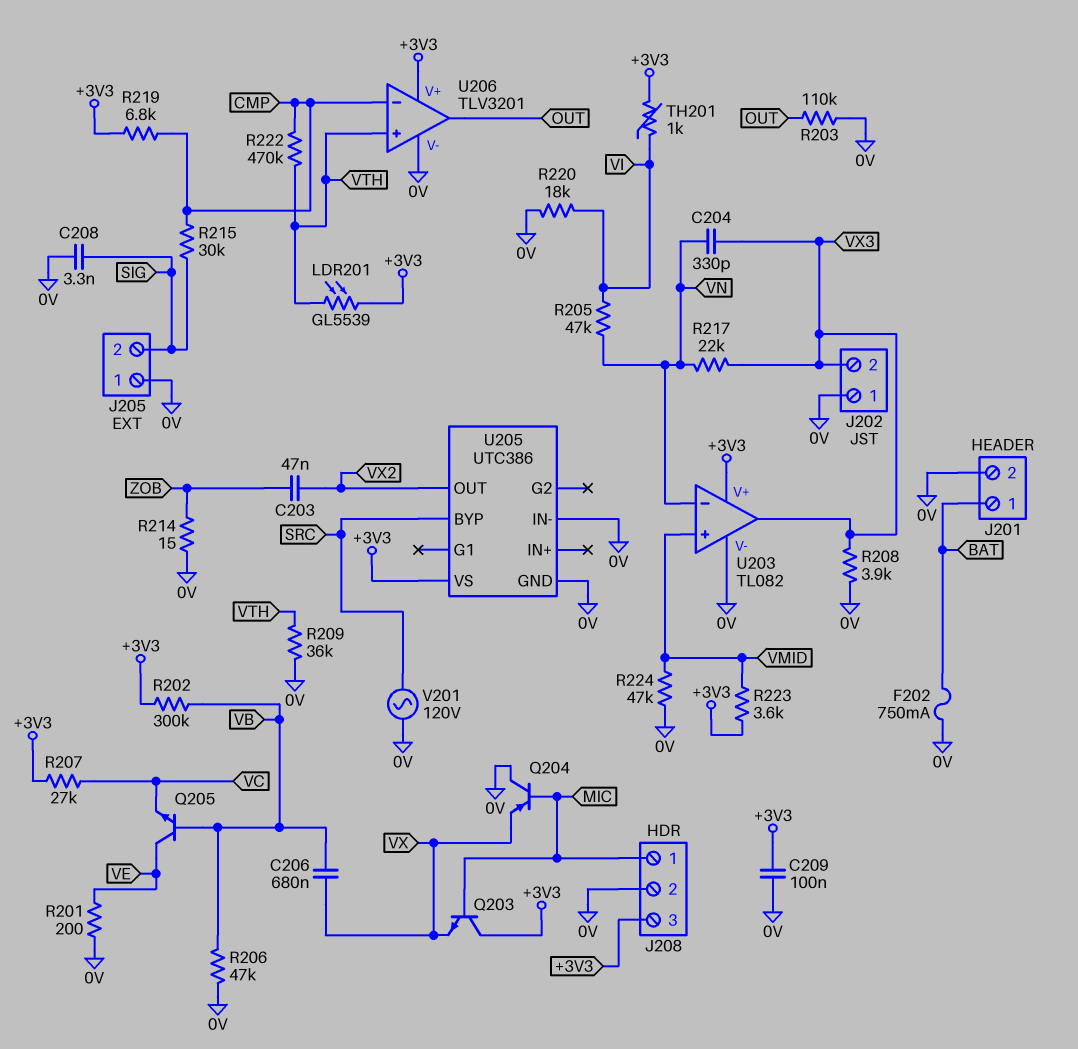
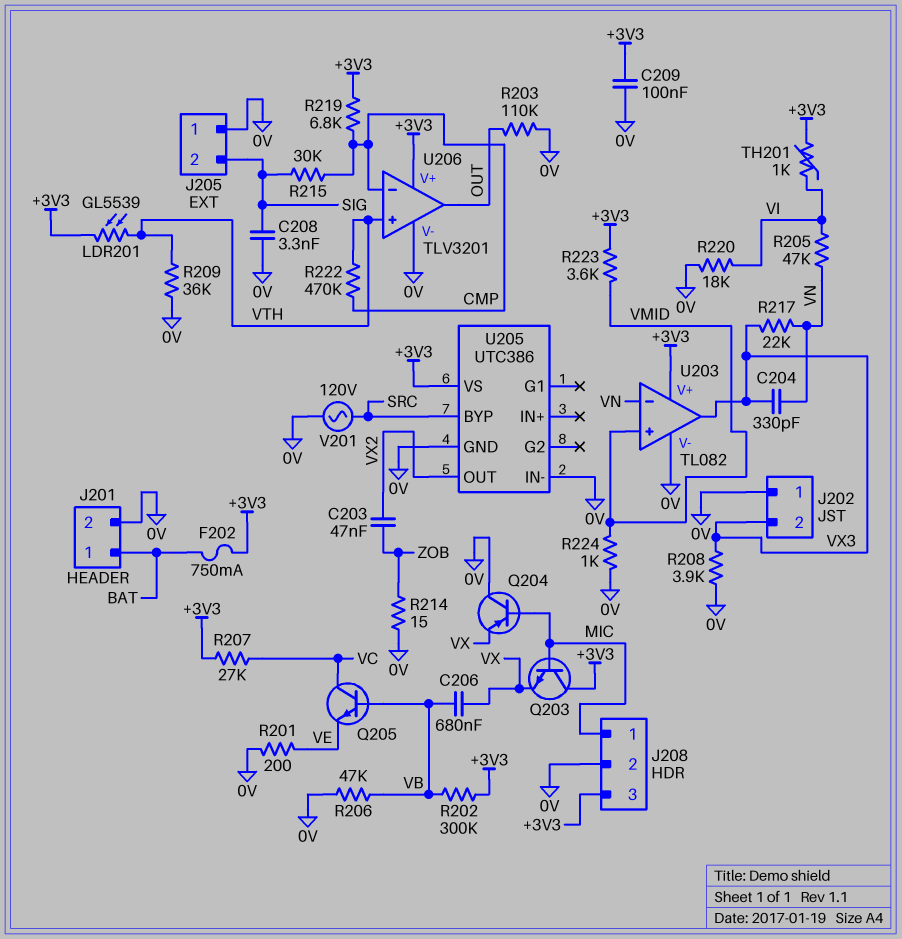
F202: 750mA (0V, BAT) -> 750mA (+3V3, BAT)
Q205: NPN (B VB, C VE, E VC) -> NPN (B VB, C VC, E VE)
R224: 47k (0V, VMID) -> 1k (0V, VMID)

